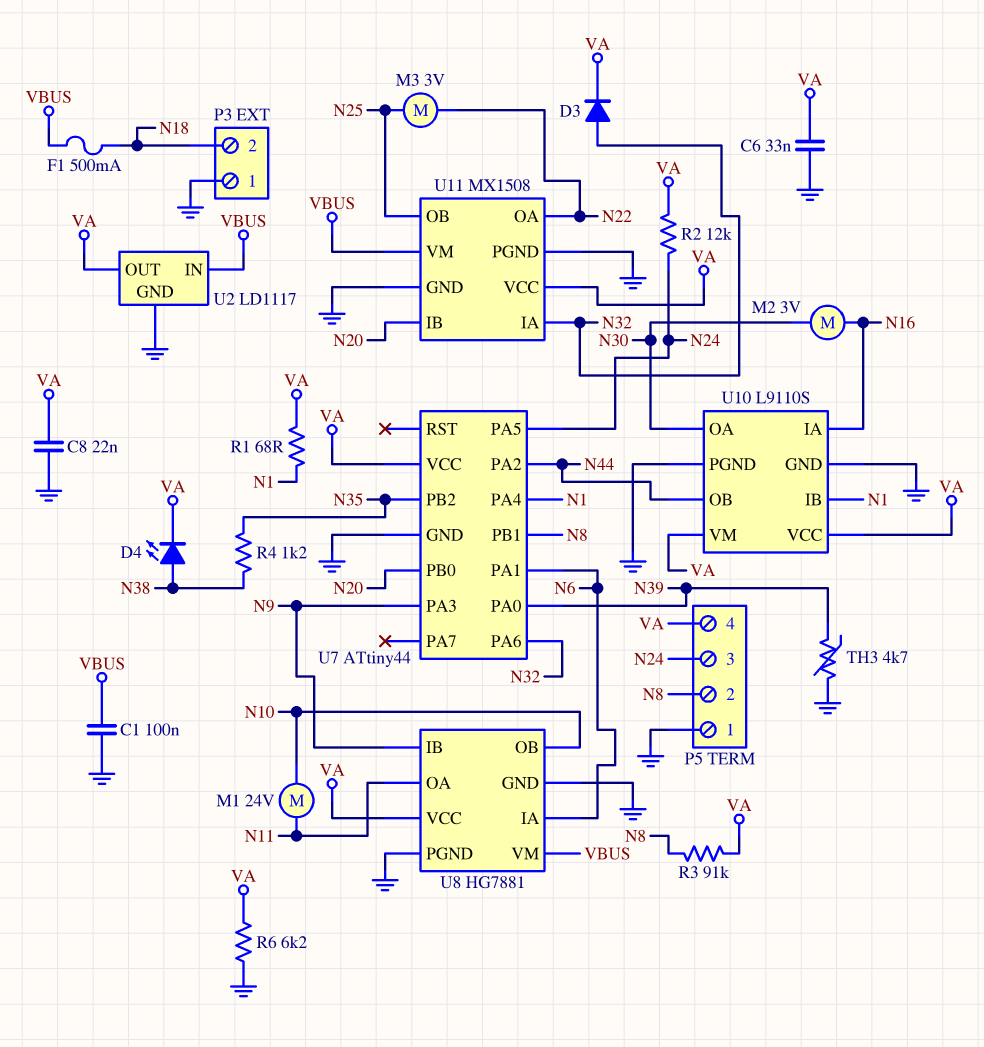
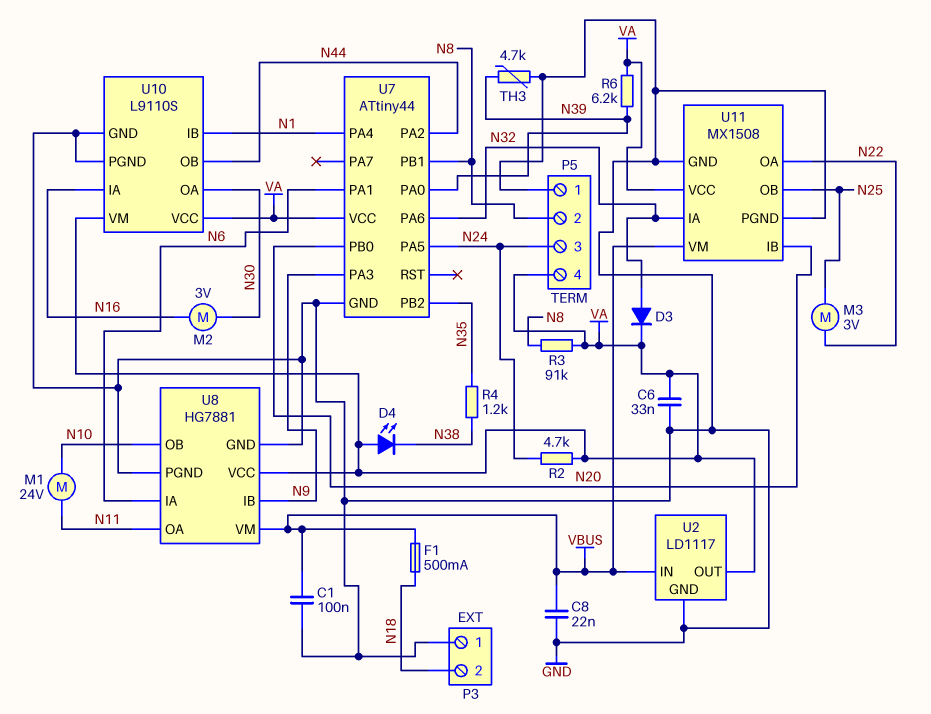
C8: 22nF (GND, VA) -> 22nF (GND, VBUS)
D4: LED (A N38, K VA) -> LED (A VA, K N38)
R1: 68 (N1, VA) -> none
R2: 12k (N24, VA) -> 4.7k (N24, VA)
R6: 6.2k (GND, VA) -> 6.2k (N39, VA)

